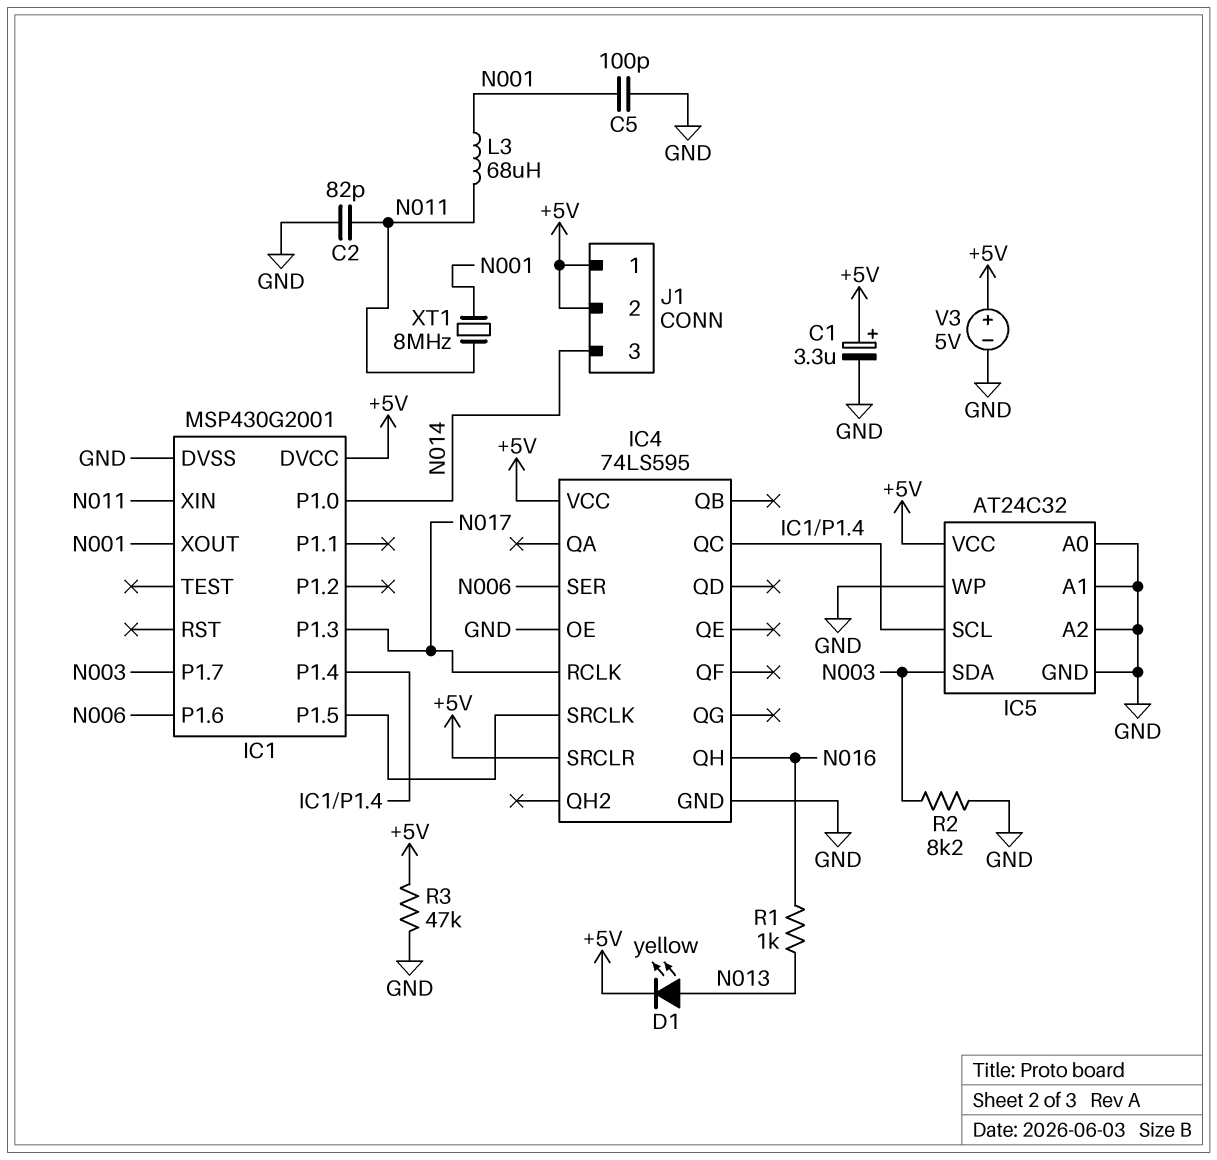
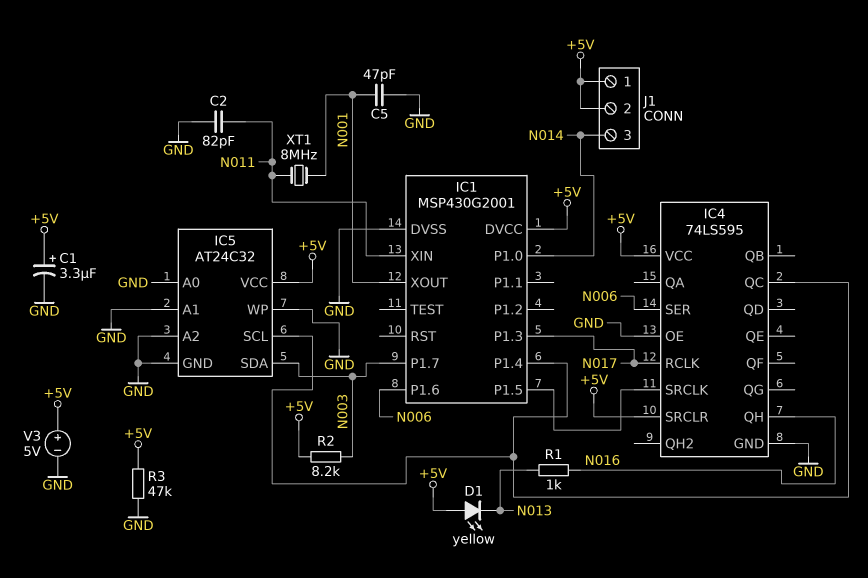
C5: 100pF (GND, N001) -> 47pF (GND, N001)
D1: LED yellow (A N013, K +5V) -> LED yellow (A +5V, K N013)
L3: 68uH (N001, N011) -> none
R2: 8.2k (GND, N003) -> 8.2k (+5V, N003)

